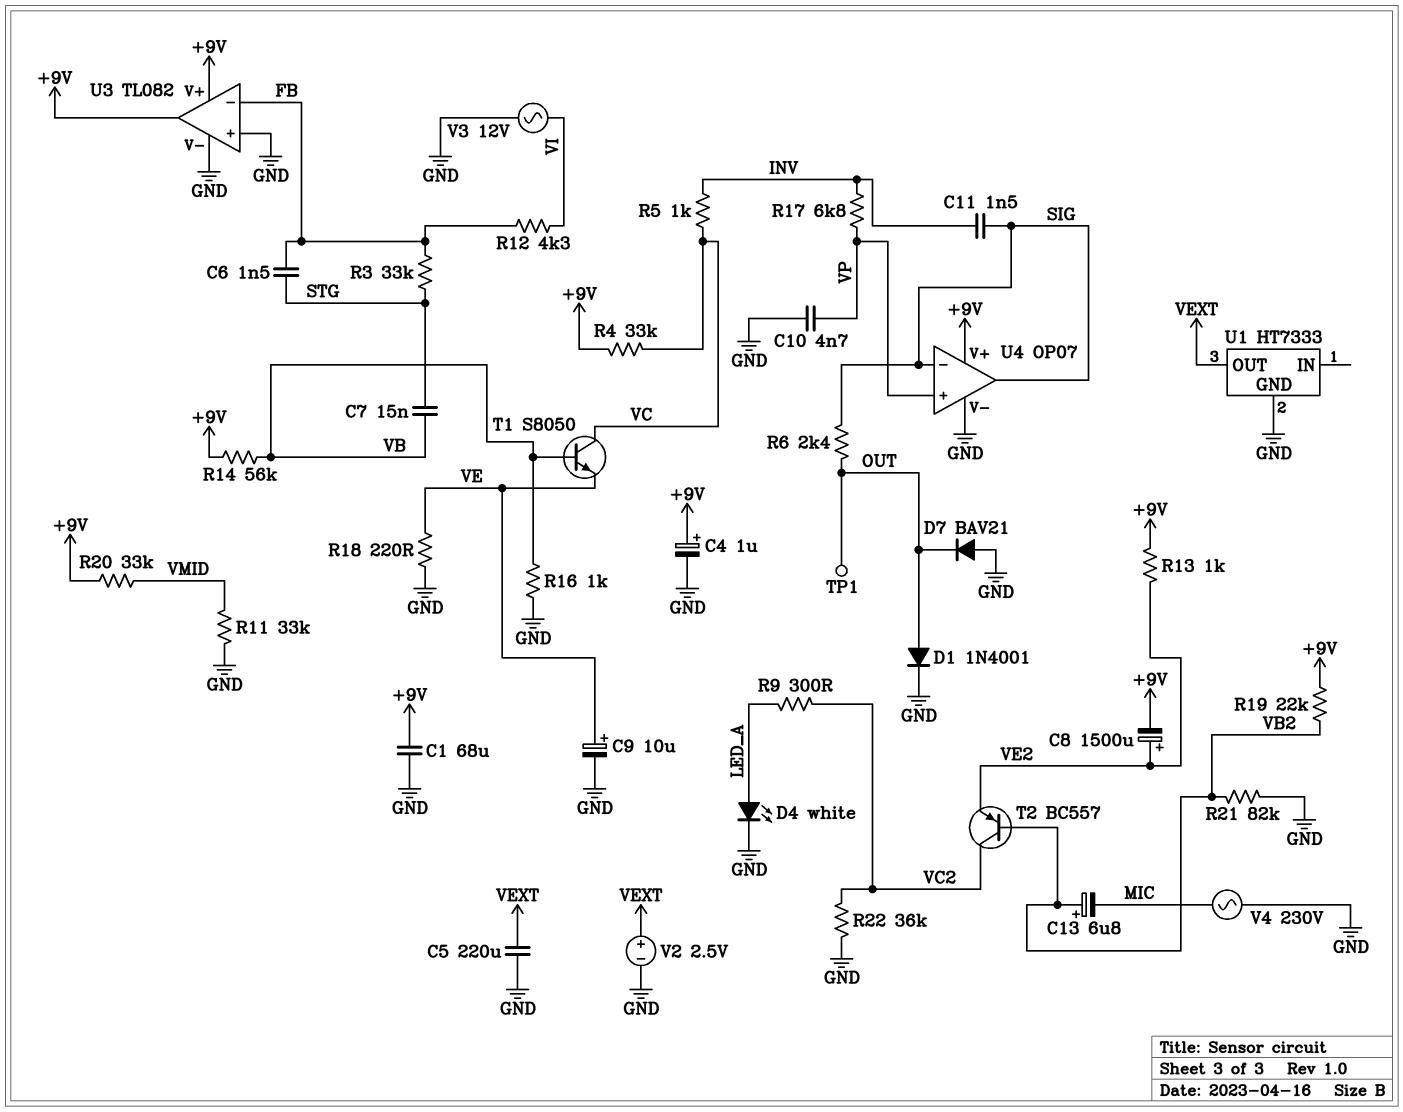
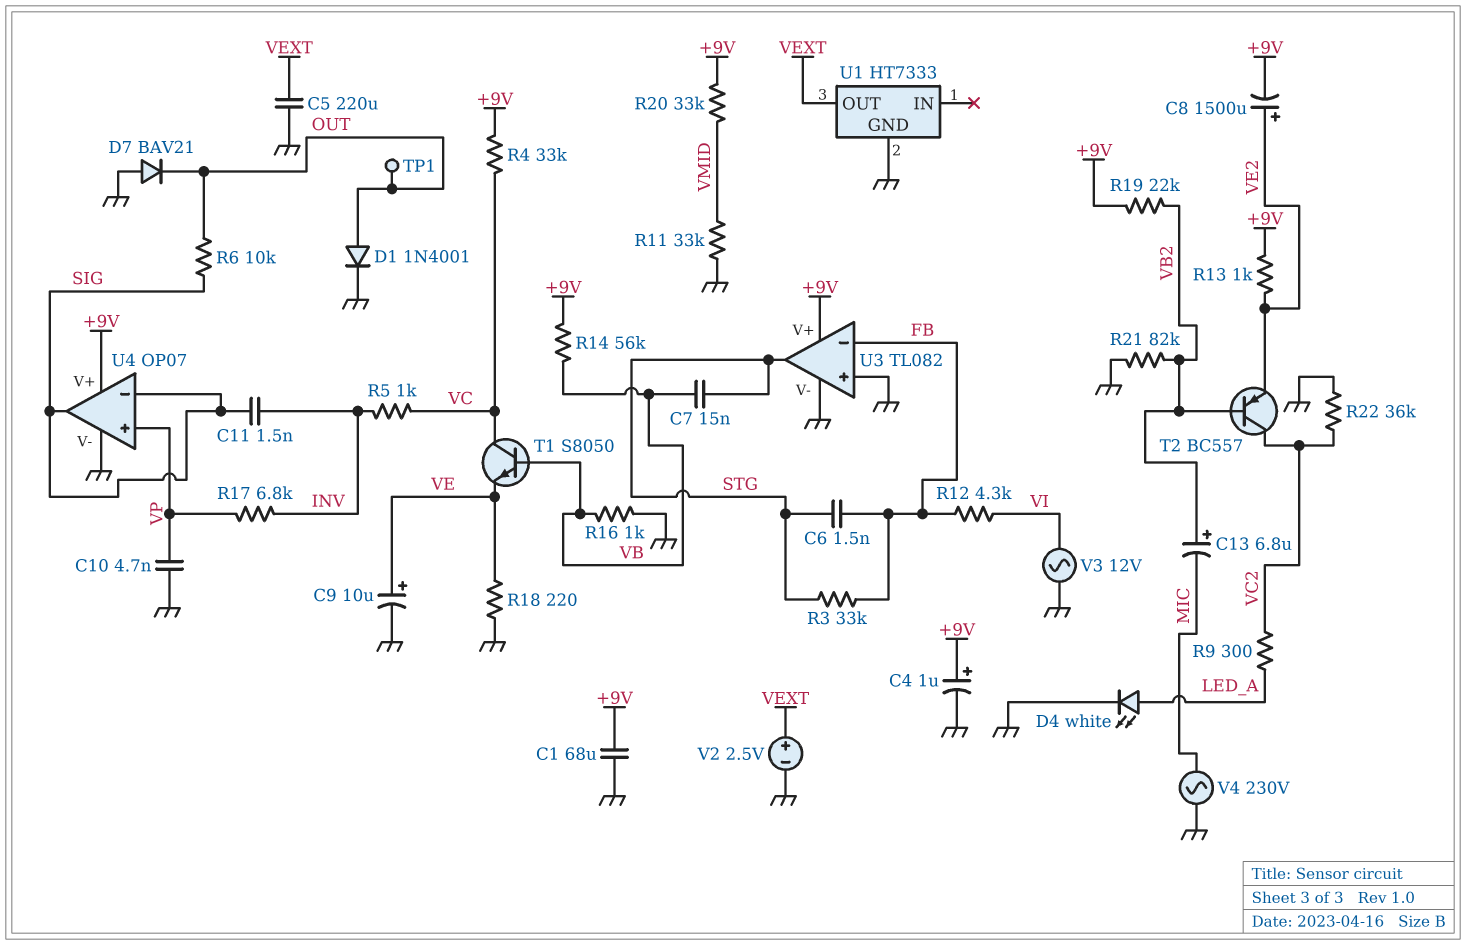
R6: 2.4k (OUT, SIG) -> 10k (OUT, SIG)
U3 pin out: +9V -> STG

